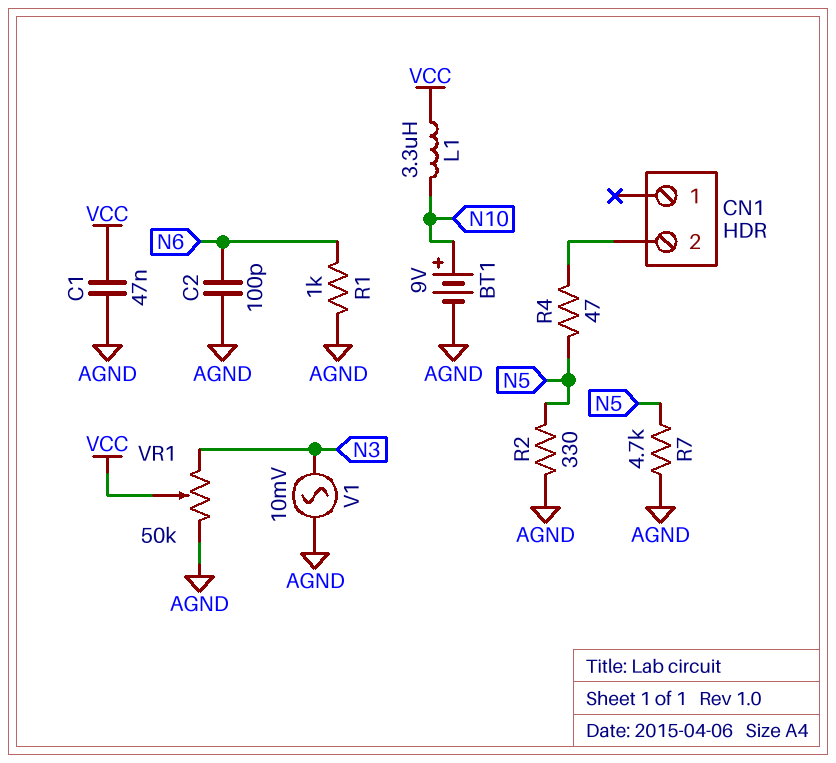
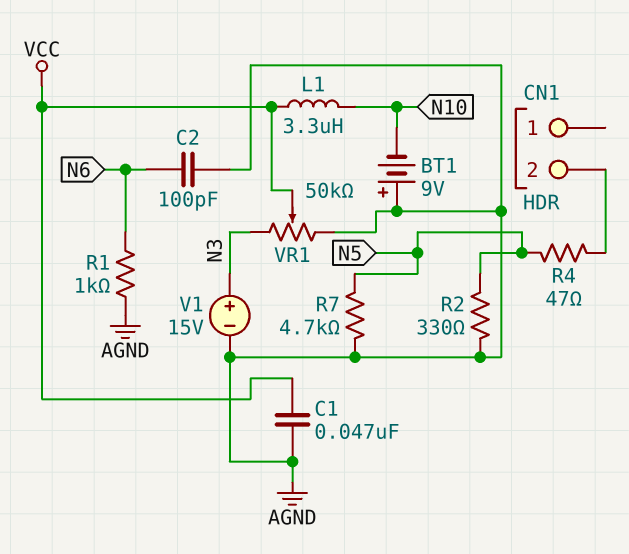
BT1: 9V (plus N10, minus AGND) -> 9V (plus AGND, minus N10)
V1: AC 10mV (AGND, N3) -> 15V (plus N3, minus AGND)

